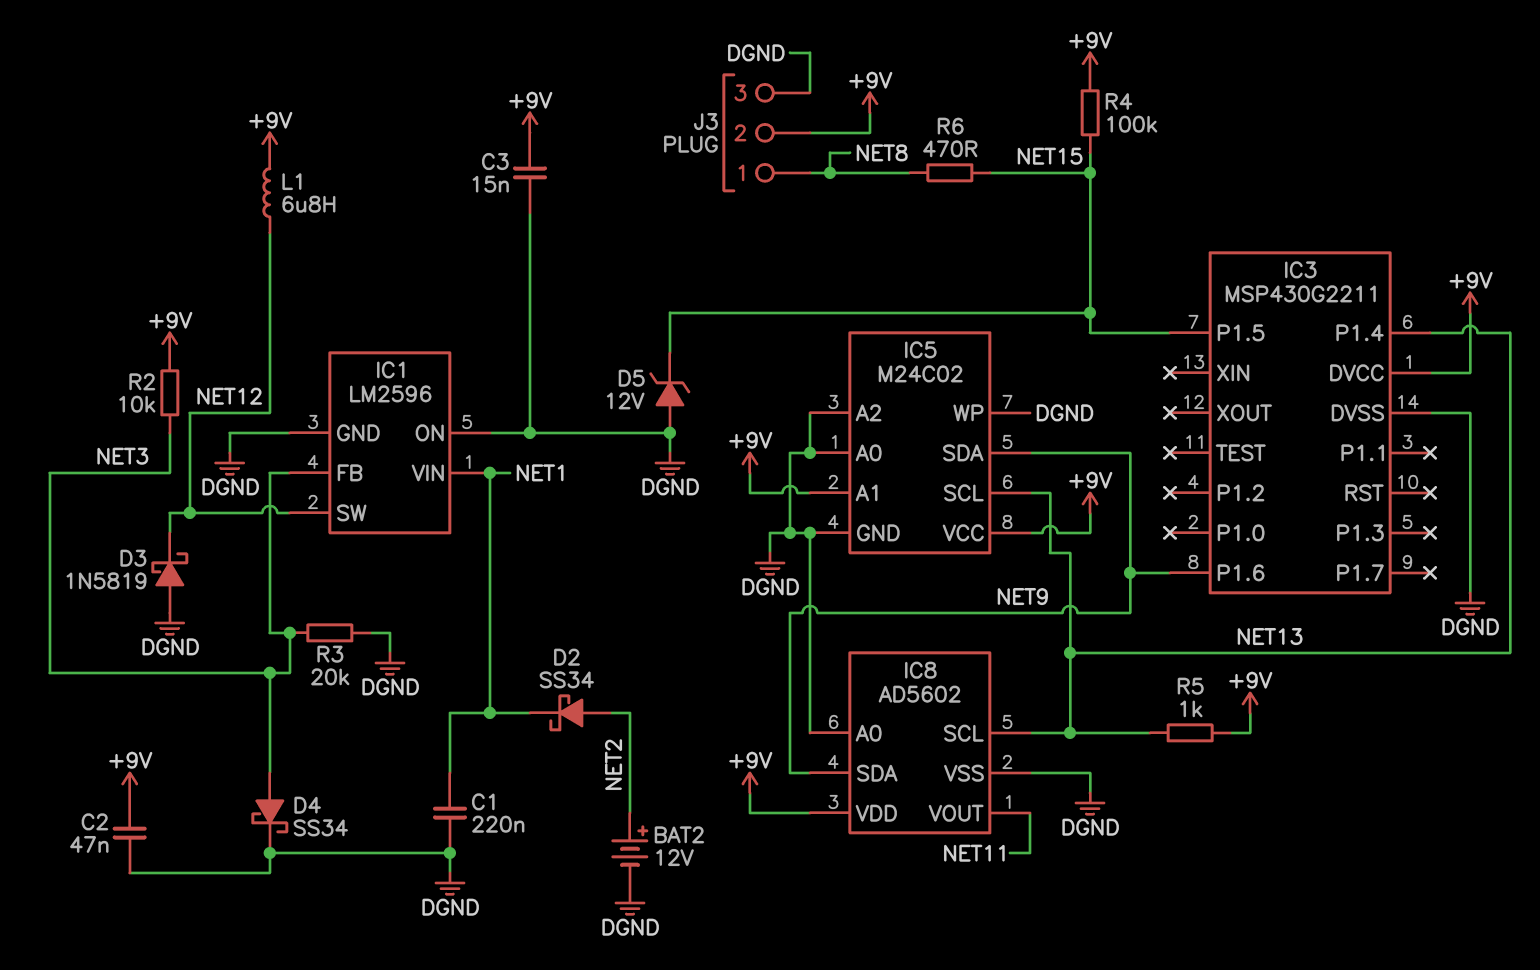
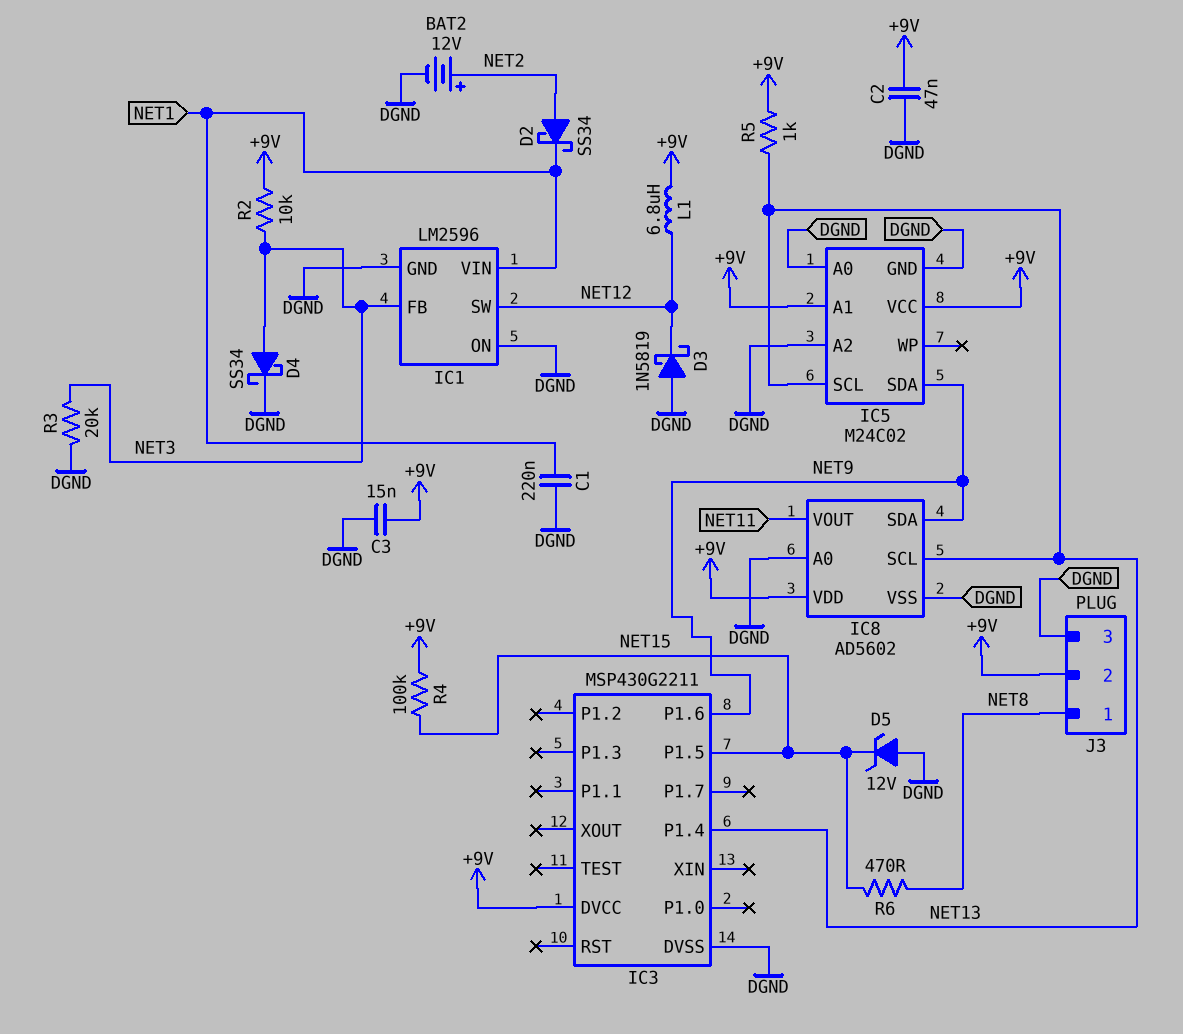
IC5 pin WP: DGND -> none

